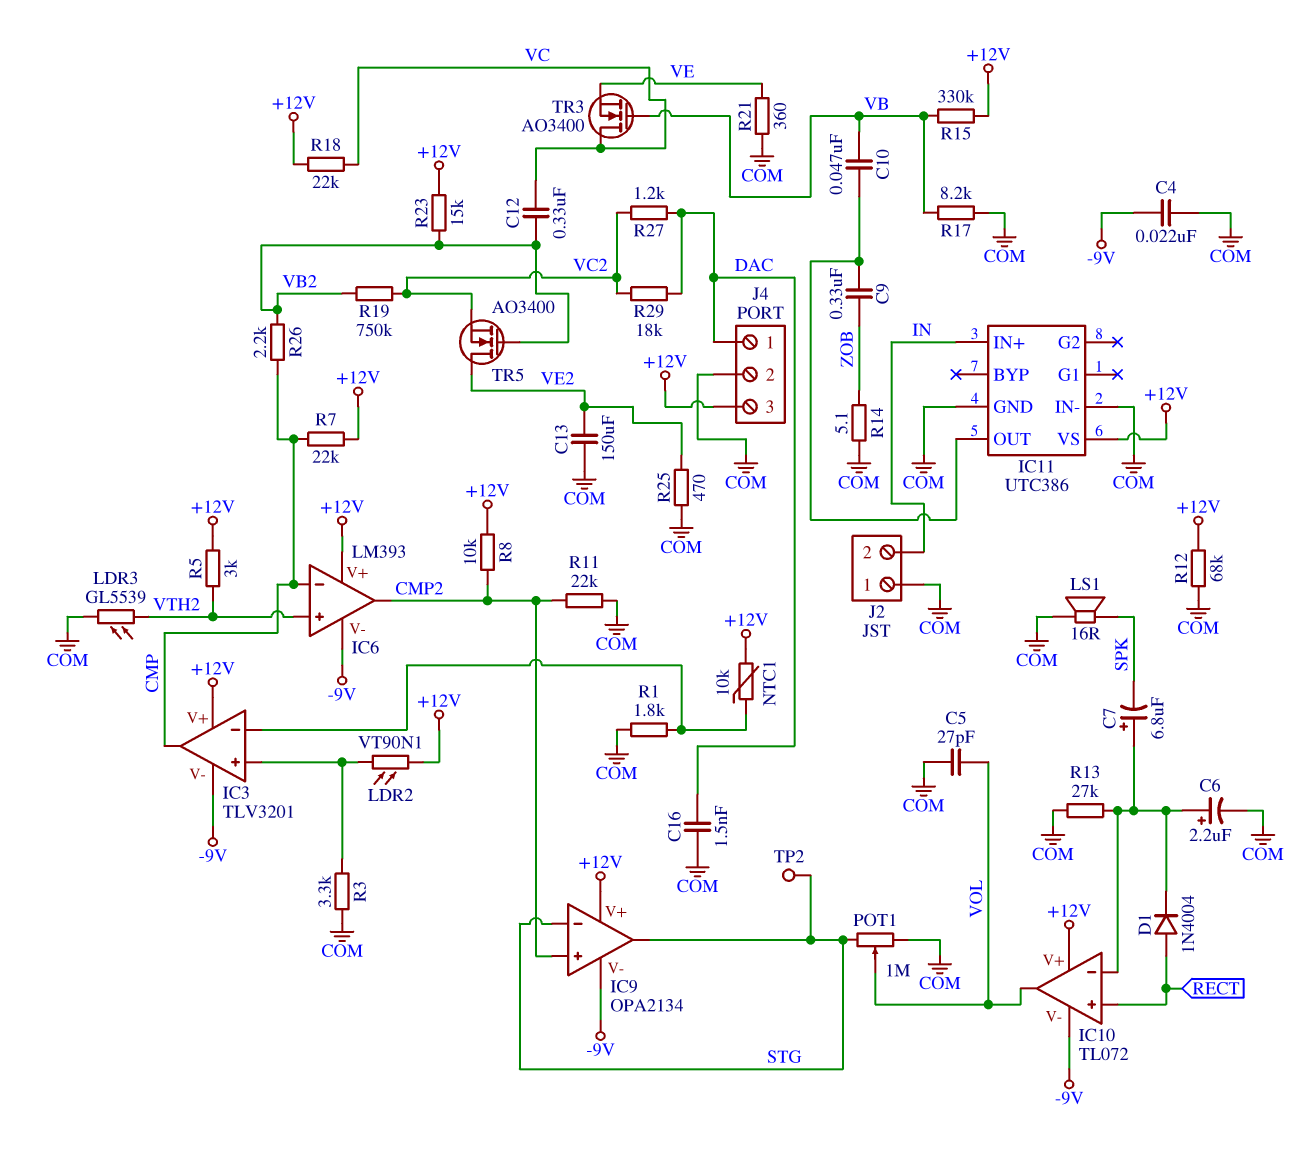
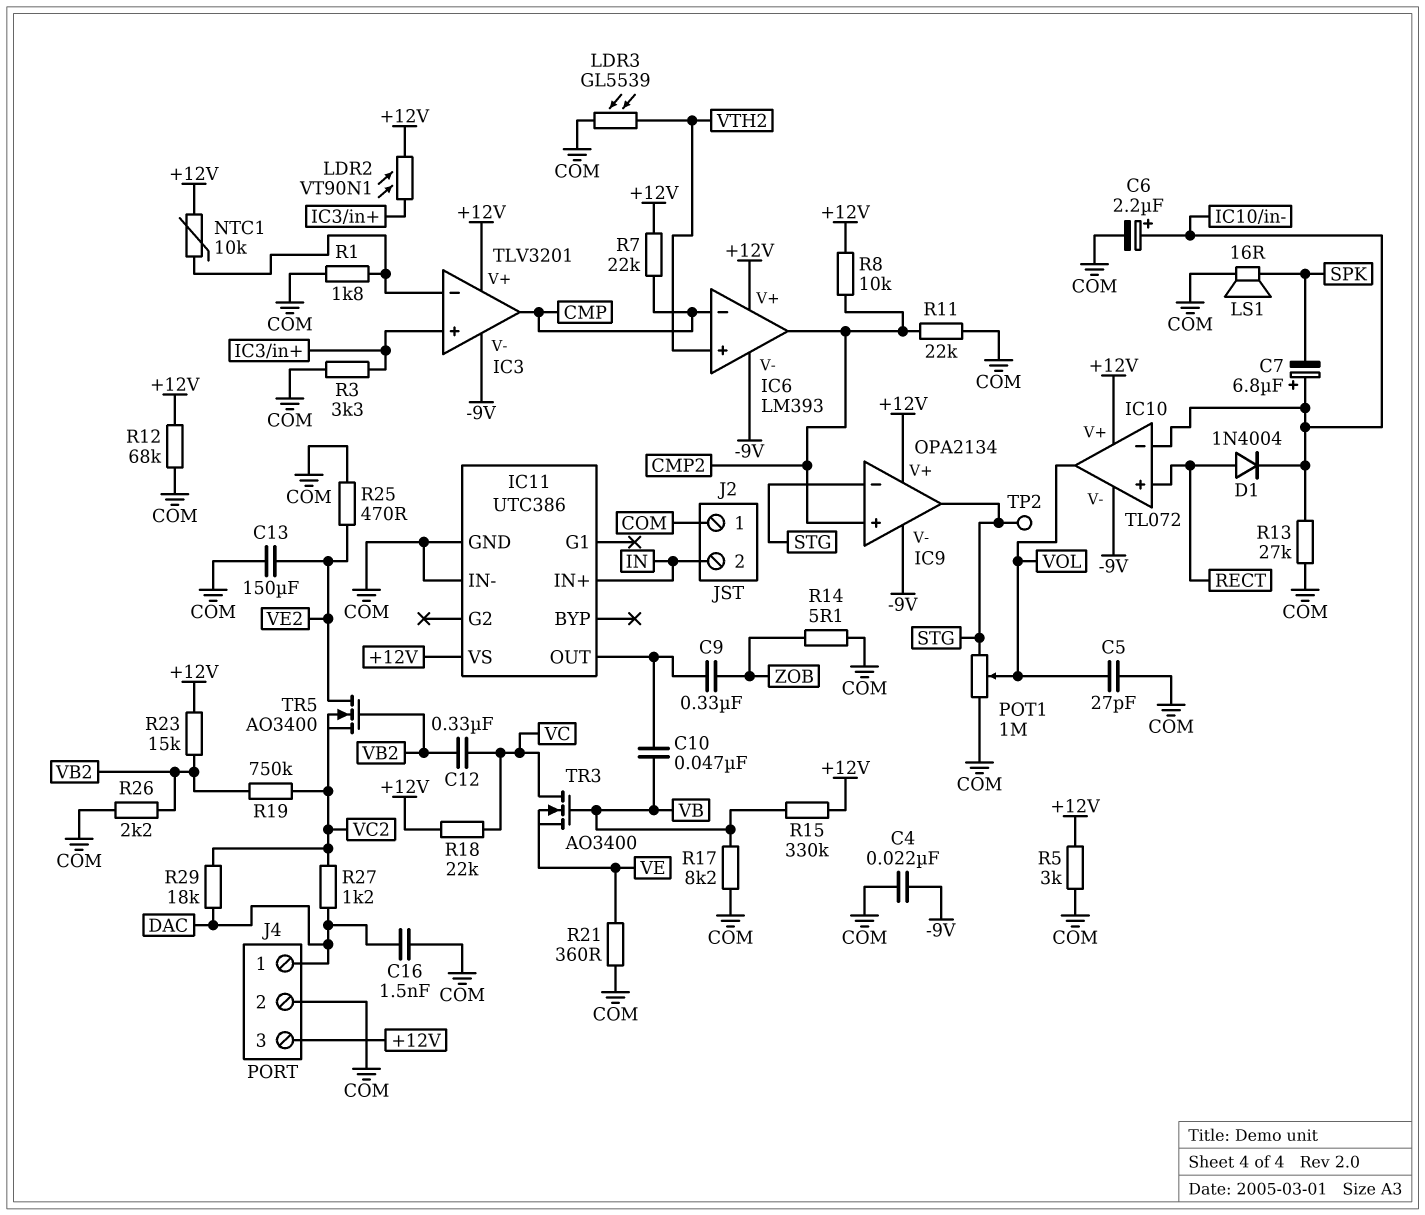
R5: 3k (+12V, VTH2) -> 3k (+12V, COM)
R26: 2.2k (CMP, VB2) -> 2.2k (COM, VB2)

